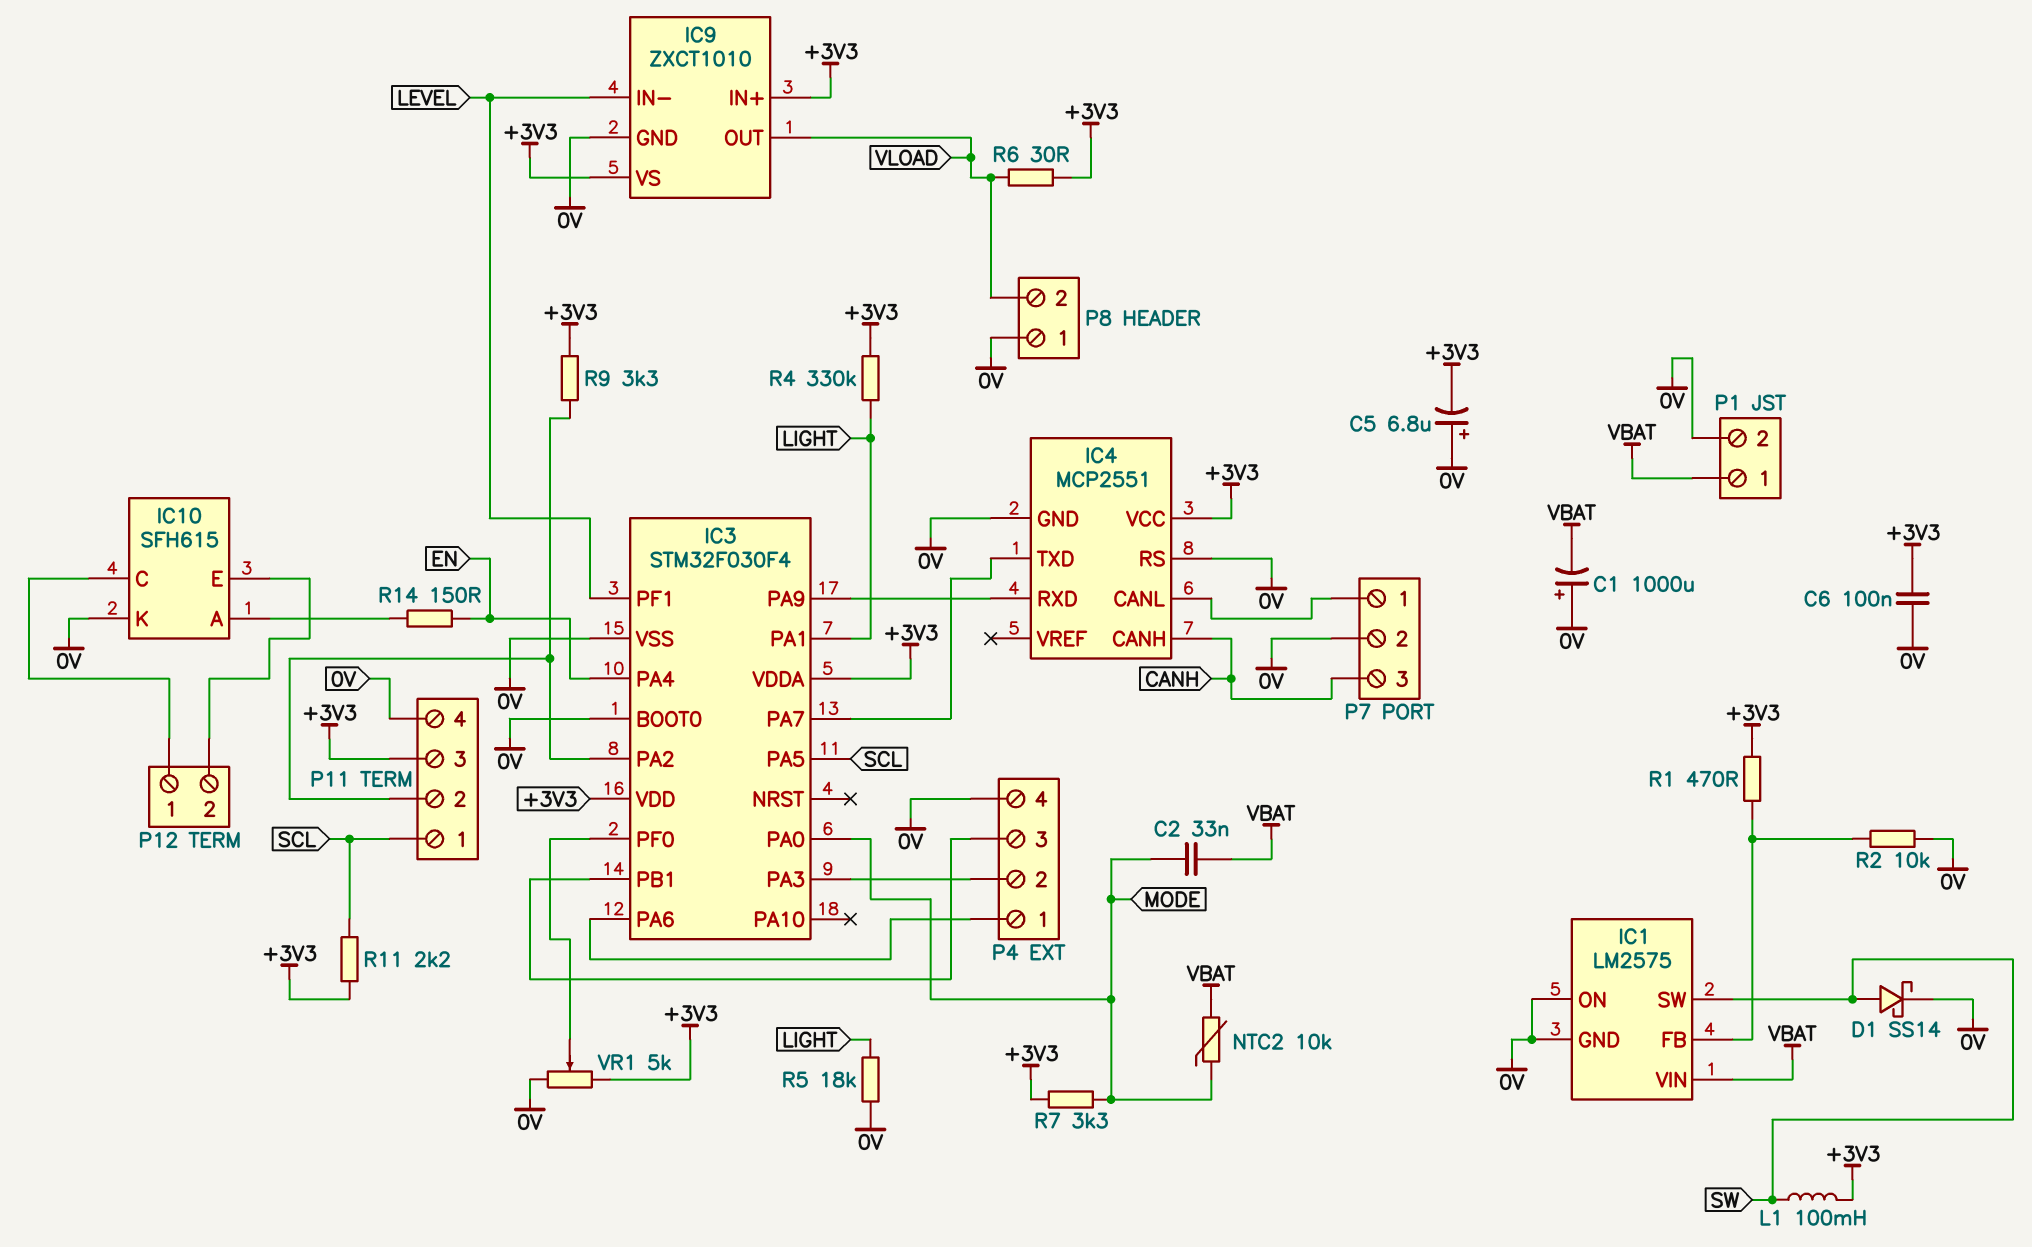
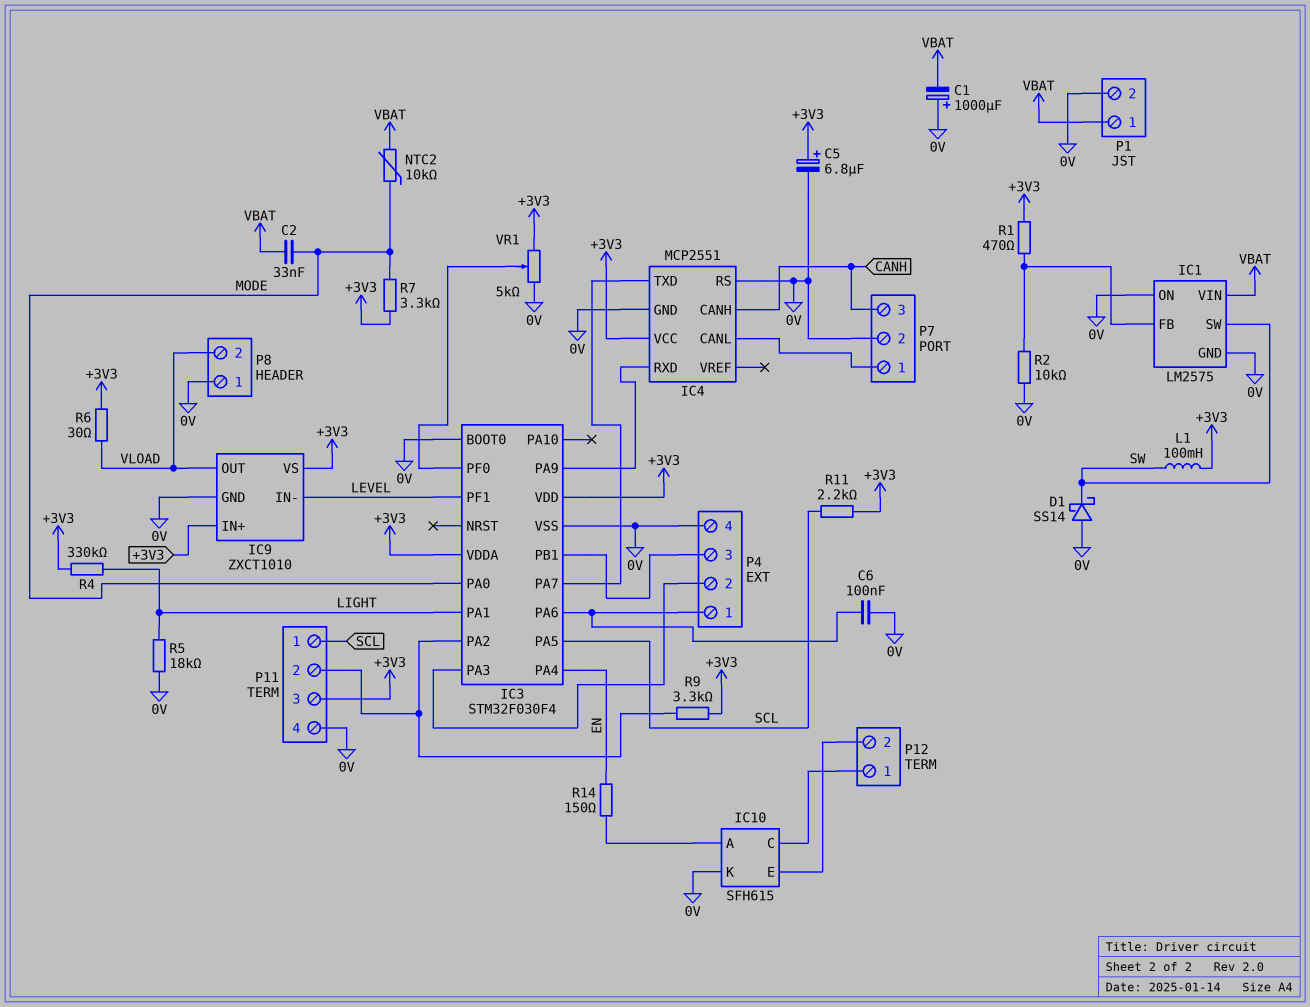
C5: 6.8uF (plus 0V, minus +3V3) -> 6.8uF (plus +3V3, minus 0V)
C6: 100nF (+3V3, 0V) -> 100nF (0V, IC3/PA6)
D1: schottky SS14 (A SW, K 0V) -> schottky SS14 (A 0V, K SW)

